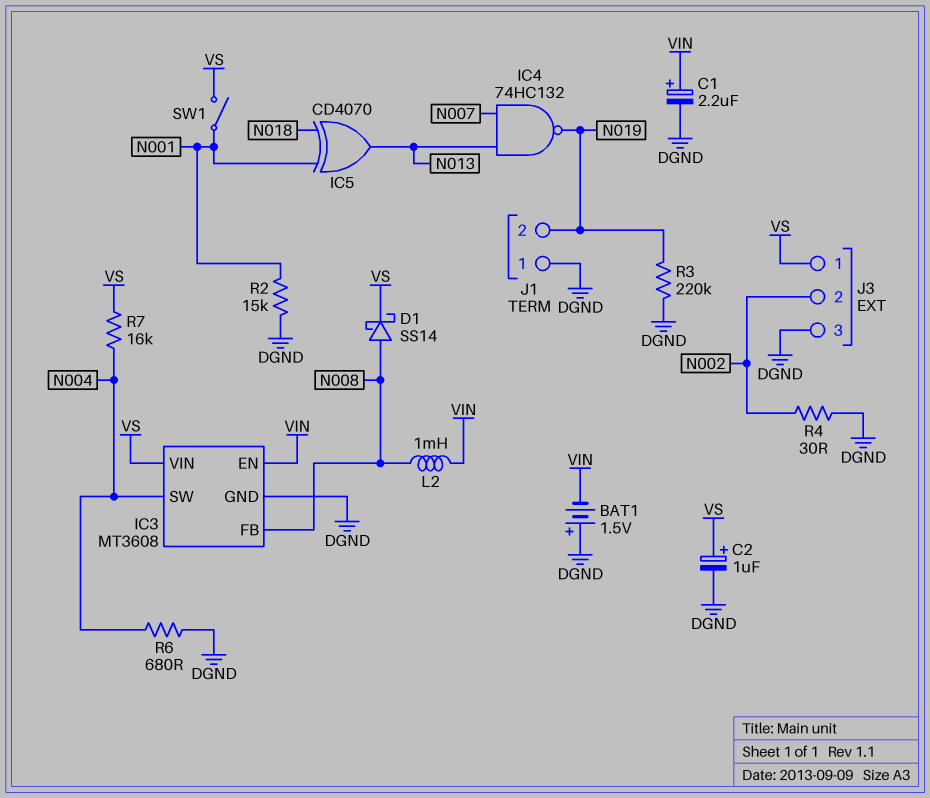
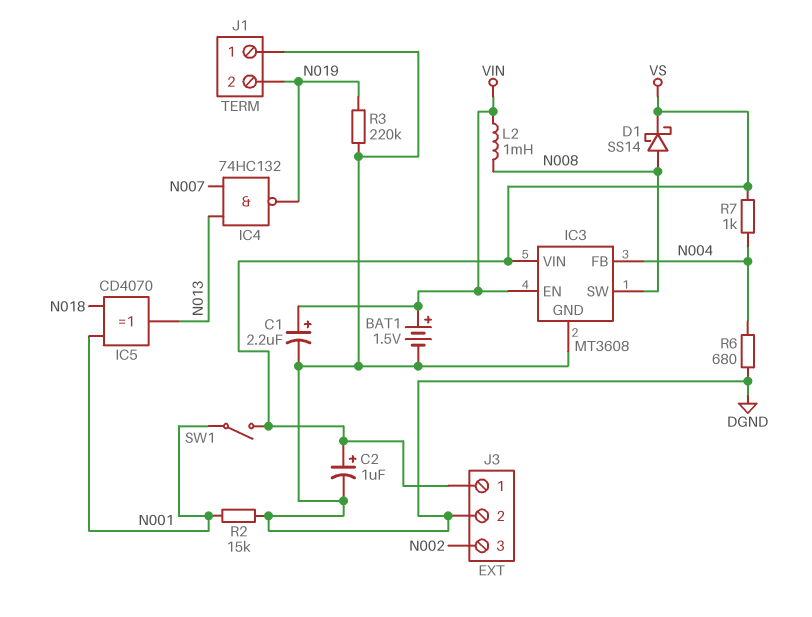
BAT1: 1.5V (plus DGND, minus VIN) -> 1.5V (plus VIN, minus DGND)
IC3 pin FB: N008 -> N004
IC3 pin SW: N004 -> N008
J3 pin 2: N002 -> DGND
J3 pin 3: DGND -> N002
R4: 30 (DGND, N002) -> none
R7: 16k (N004, VS) -> 1k (N004, VS)

